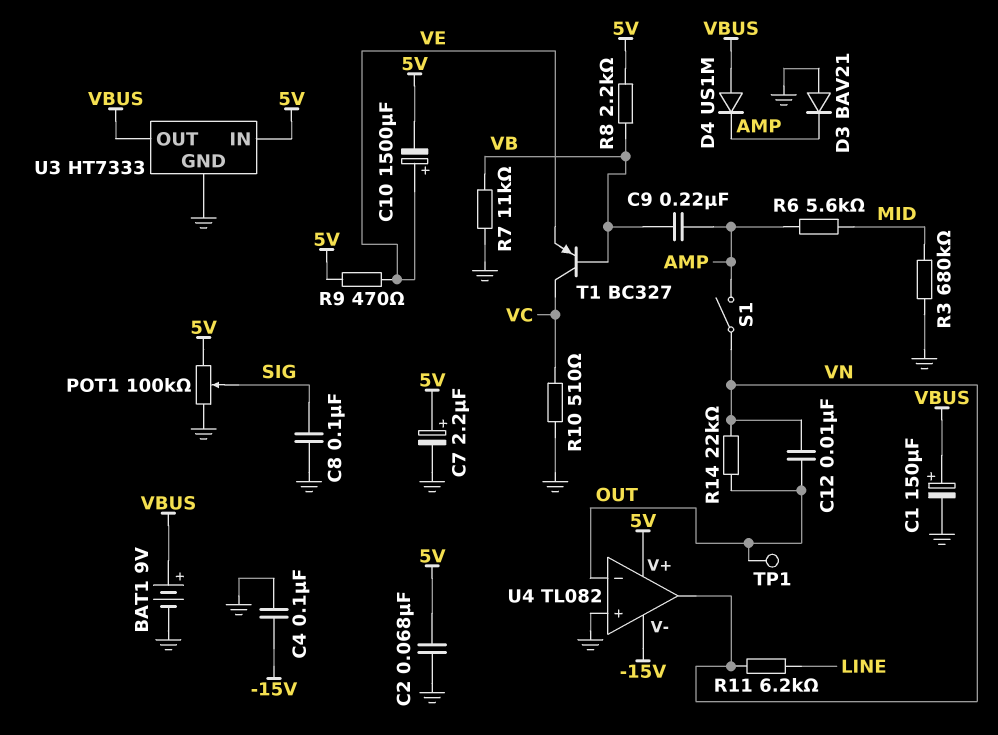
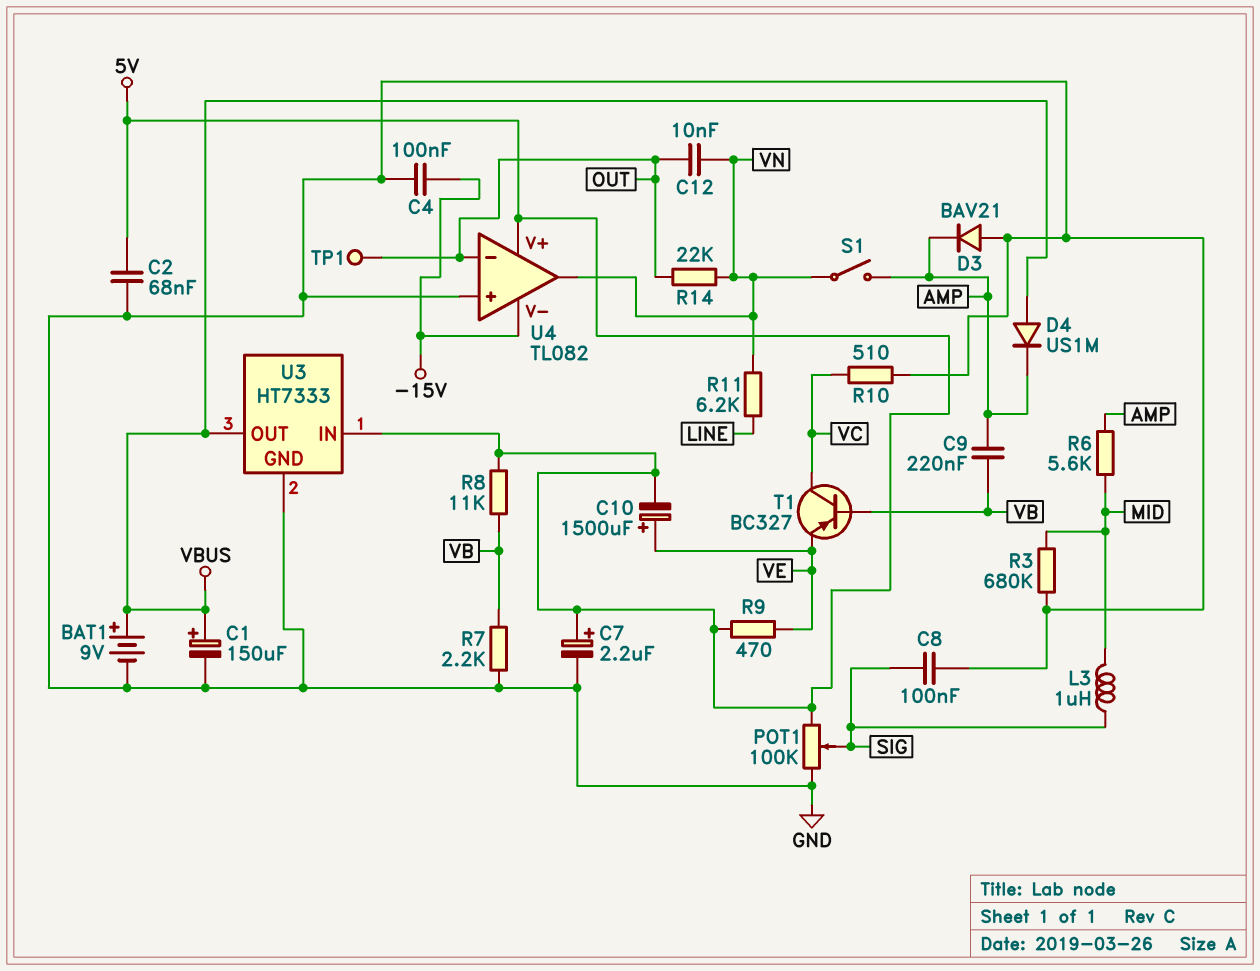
L3: none -> 1uH (MID, SIG)
R7: 11k (GND, VB) -> 2.2k (GND, VB)
R8: 2.2k (5V, VB) -> 11k (5V, VB)

